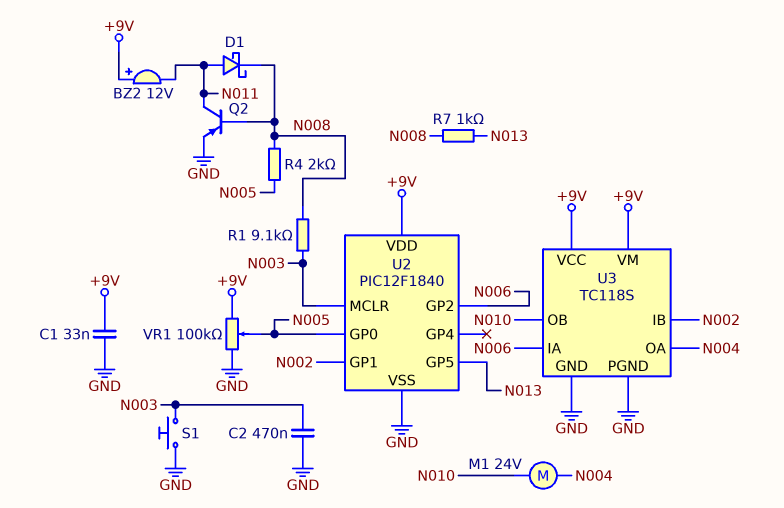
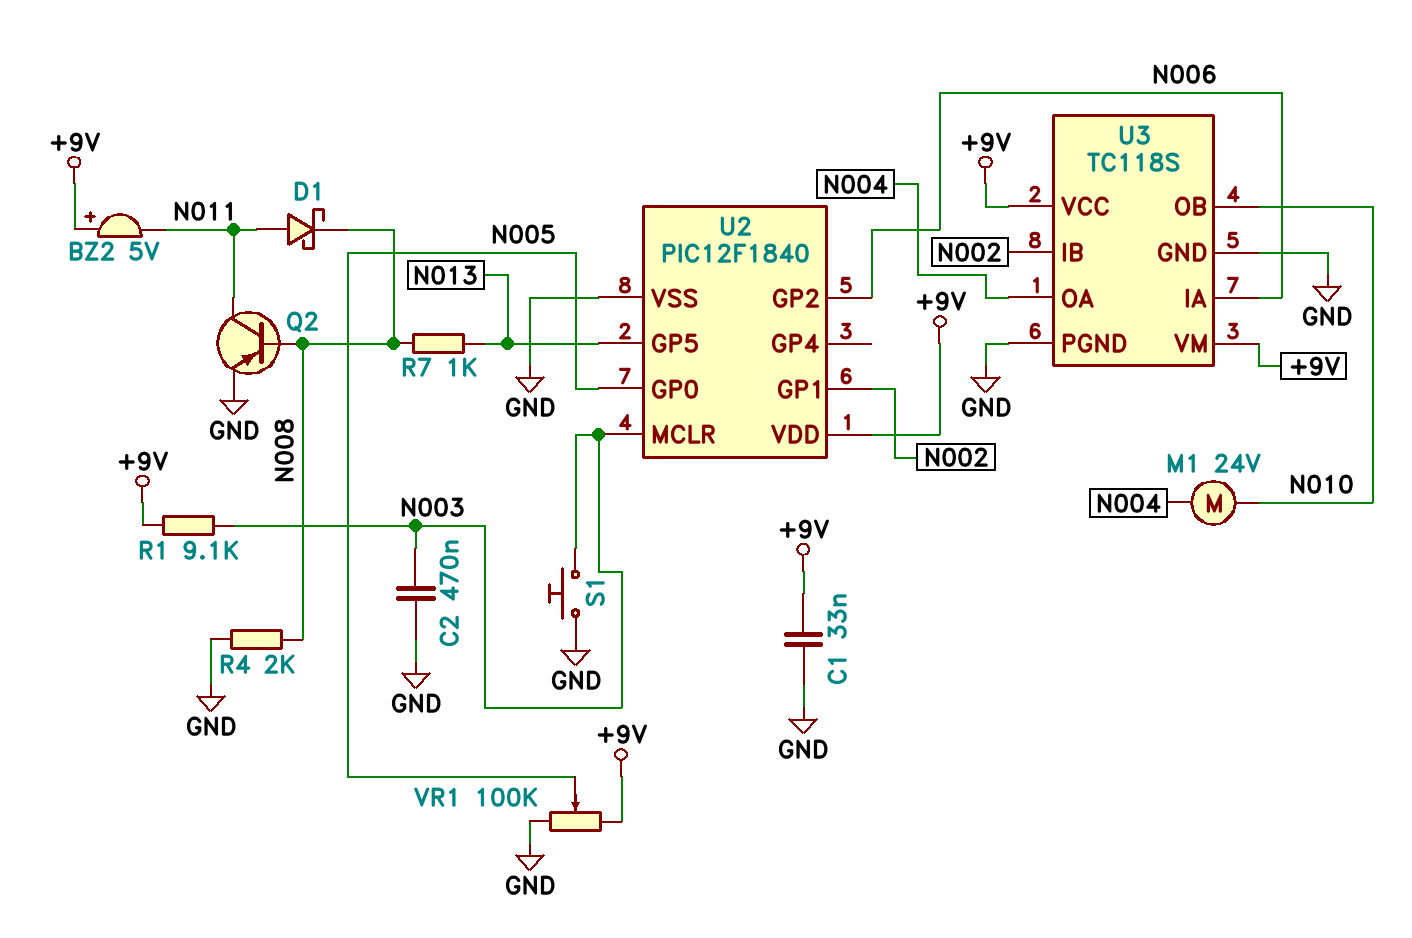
BZ2: buzzer 12V (plus +9V, minus N011) -> buzzer 5V (plus +9V, minus N011)
R1: 9.1k (N003, N008) -> 9.1k (+9V, N003)
R4: 2k (N005, N008) -> 2k (GND, N008)

